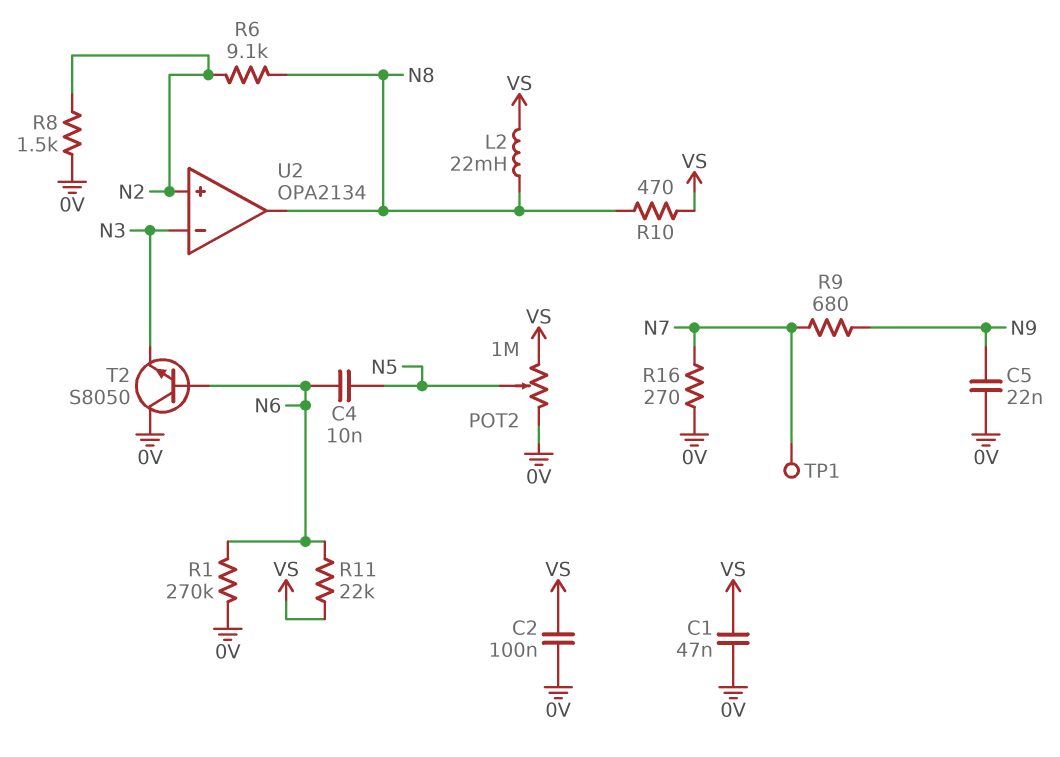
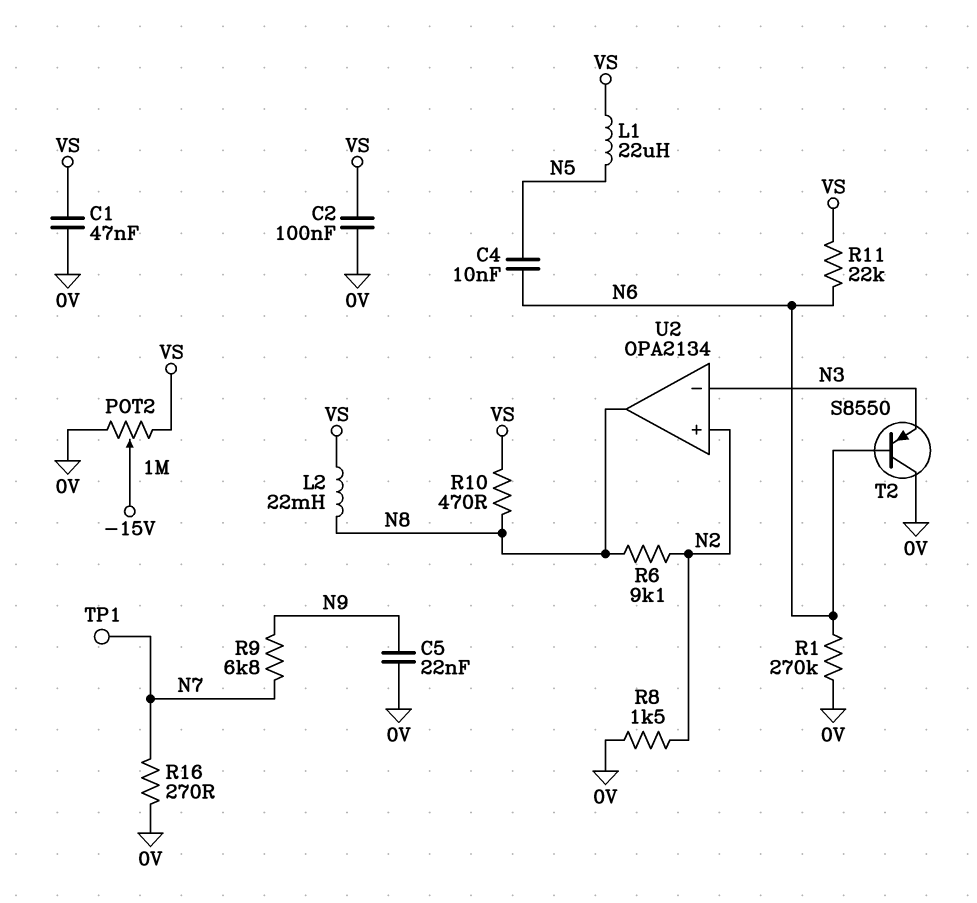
L1: none -> 22uH (N5, VS)
POT2: 1M (0V, VS, wiper N5) -> 1M (0V, VS, wiper -15V)
R9: 680 (N7, N9) -> 6.8k (N7, N9)
T2: NPN S8050 (B N6, C 0V, E N3) -> PNP S8550 (B N6, C 0V, E N3)

